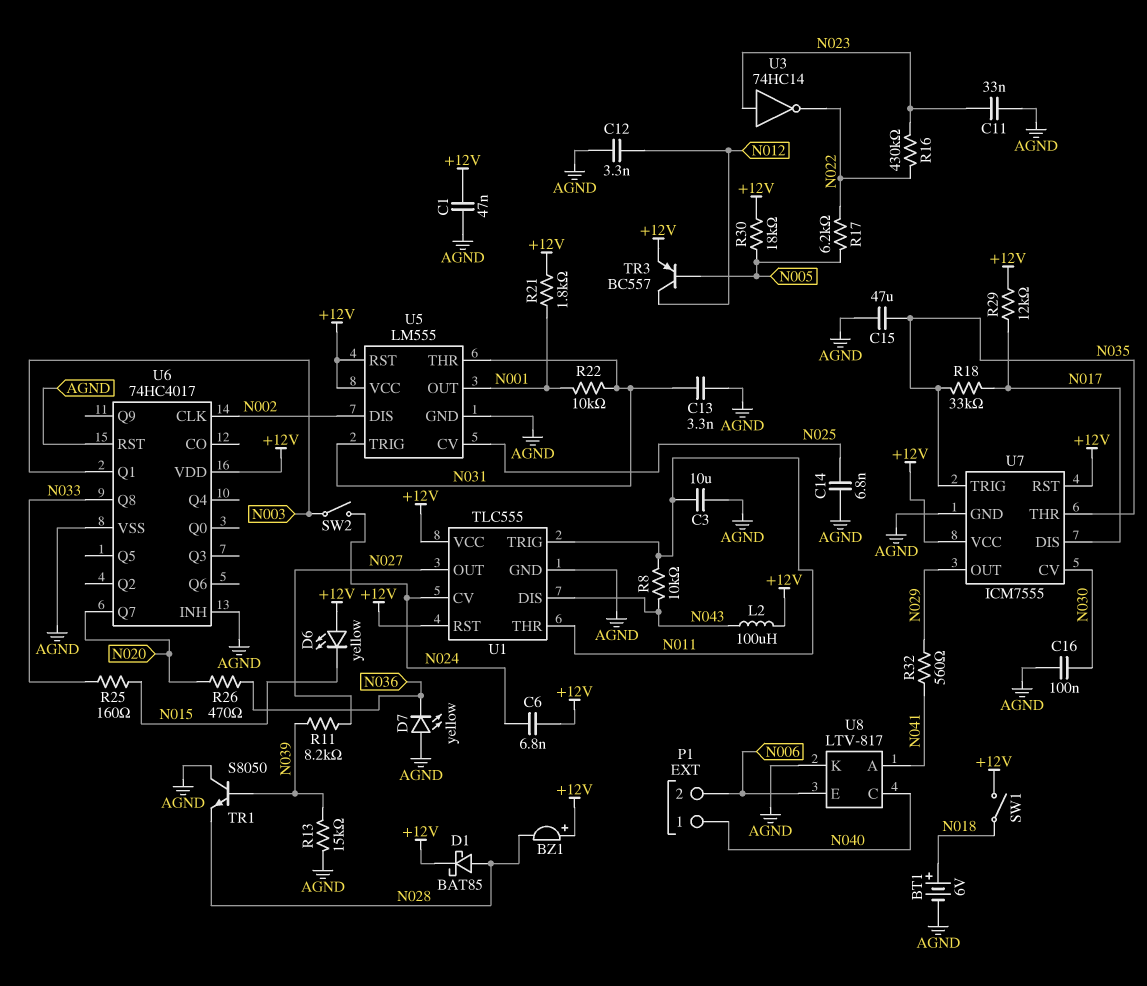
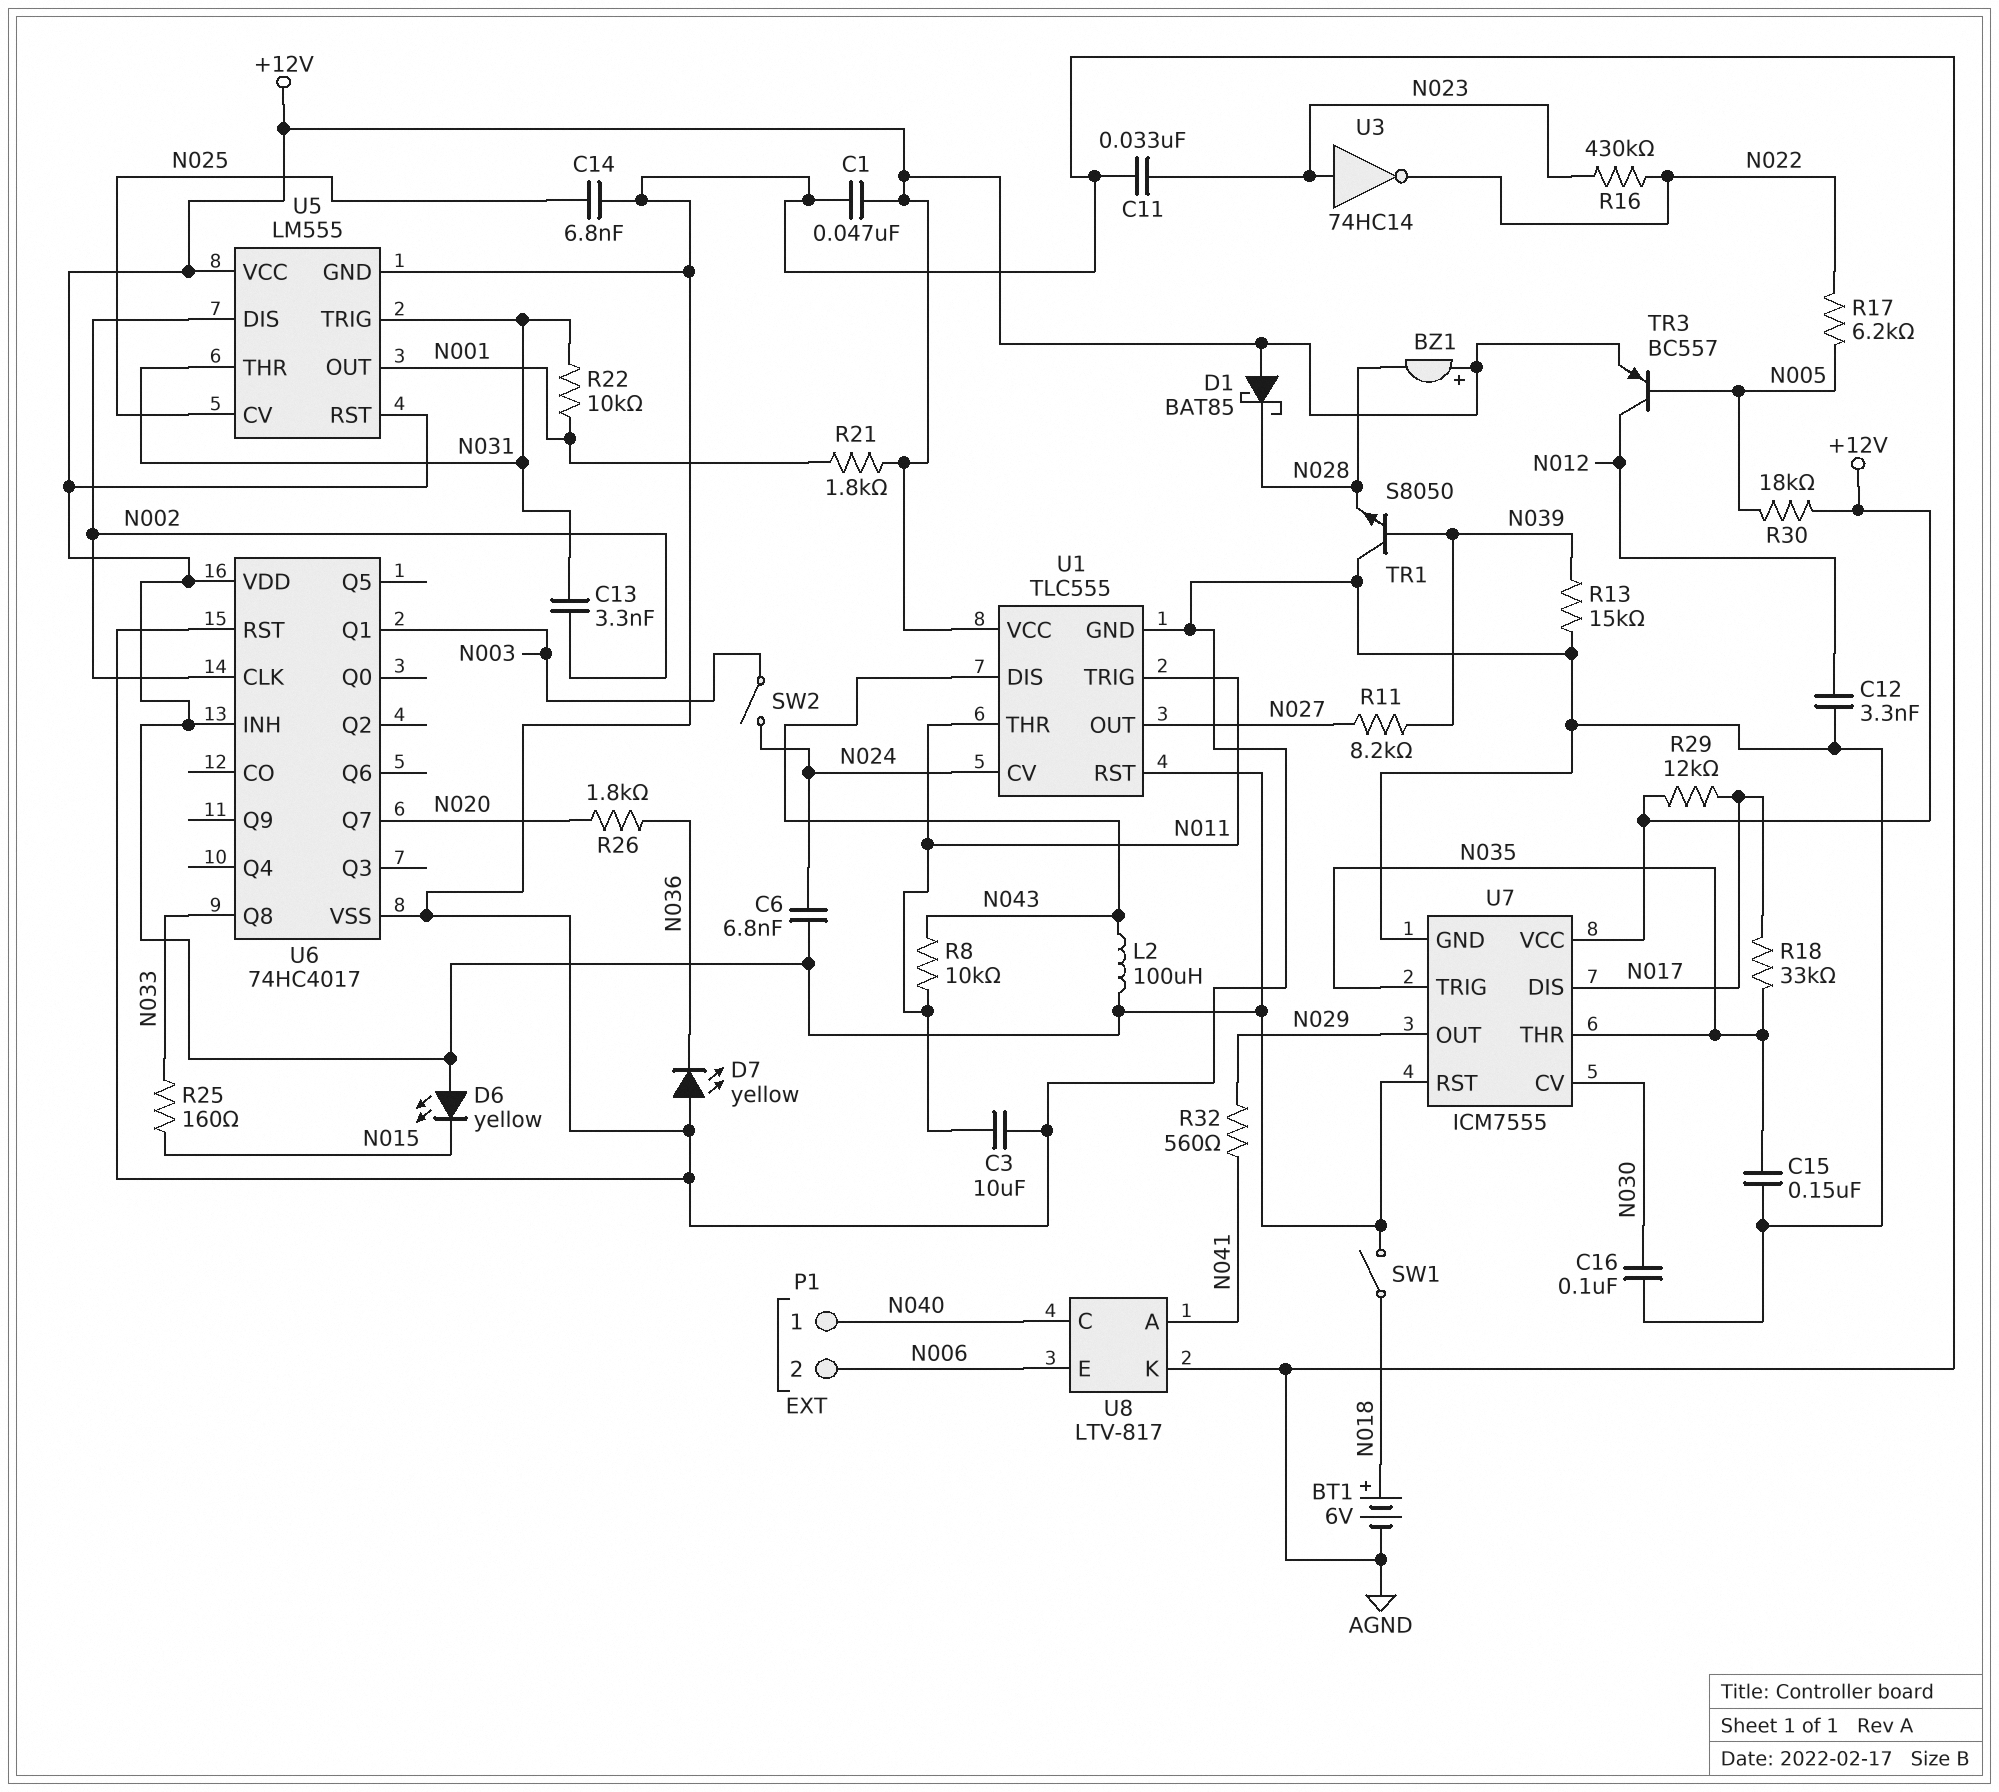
C13: 3.3nF (AGND, N031) -> 3.3nF (N002, N031)
C15: 47uF (AGND, N035) -> 150nF (AGND, N035)
D1: schottky BAT85 (A N028, K +12V) -> schottky BAT85 (A +12V, K N028)
R26: 470 (N020, N036) -> 1.8k (N020, N036)
U6 pin INH: AGND -> +12V

